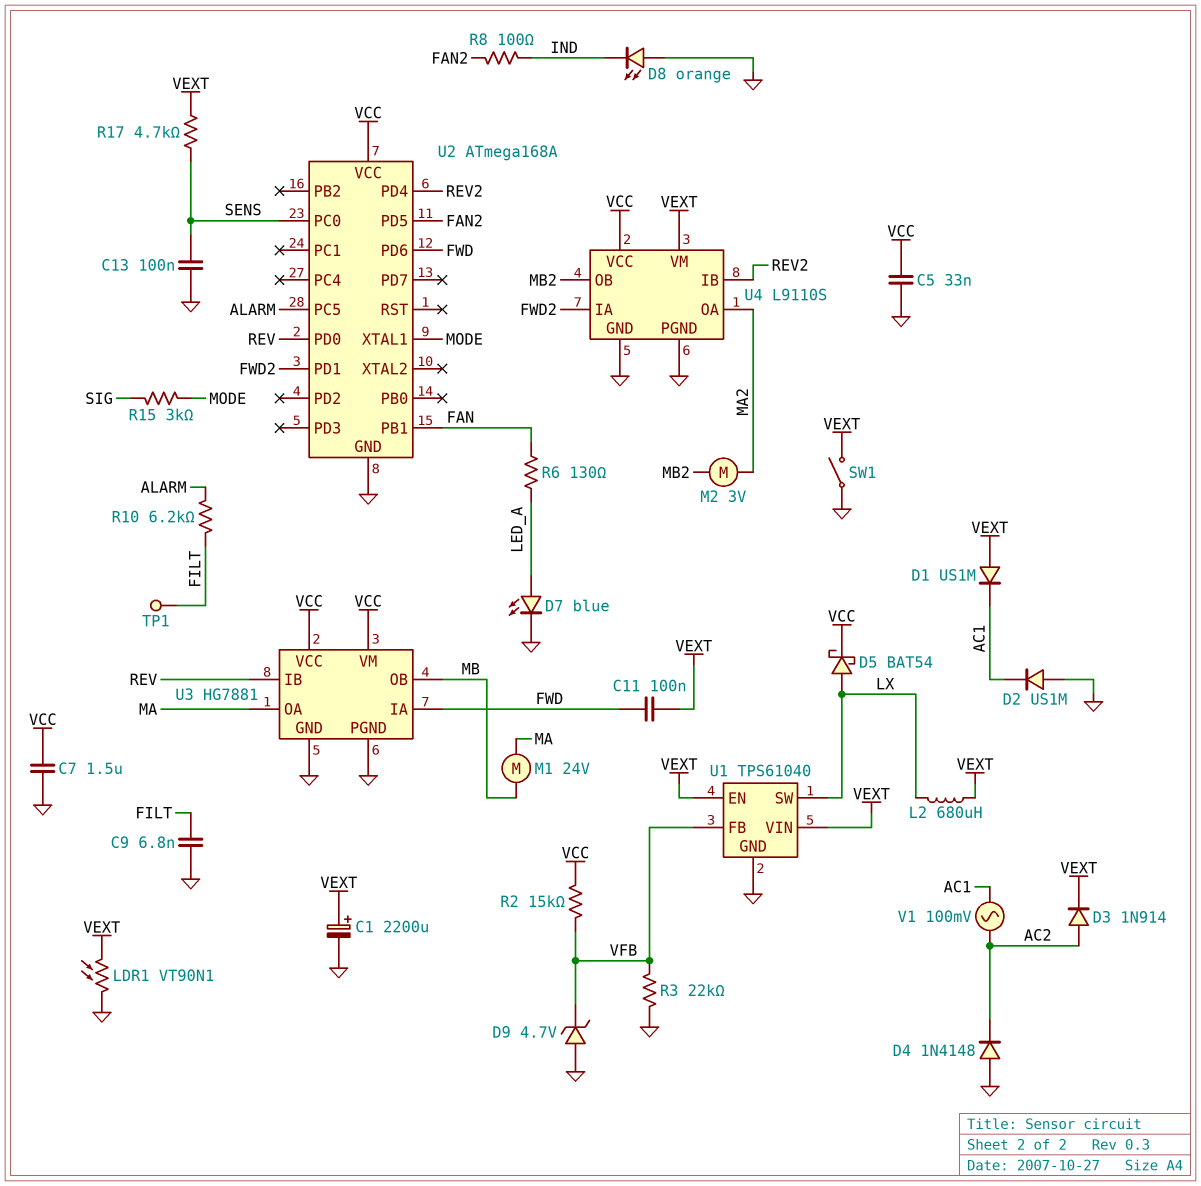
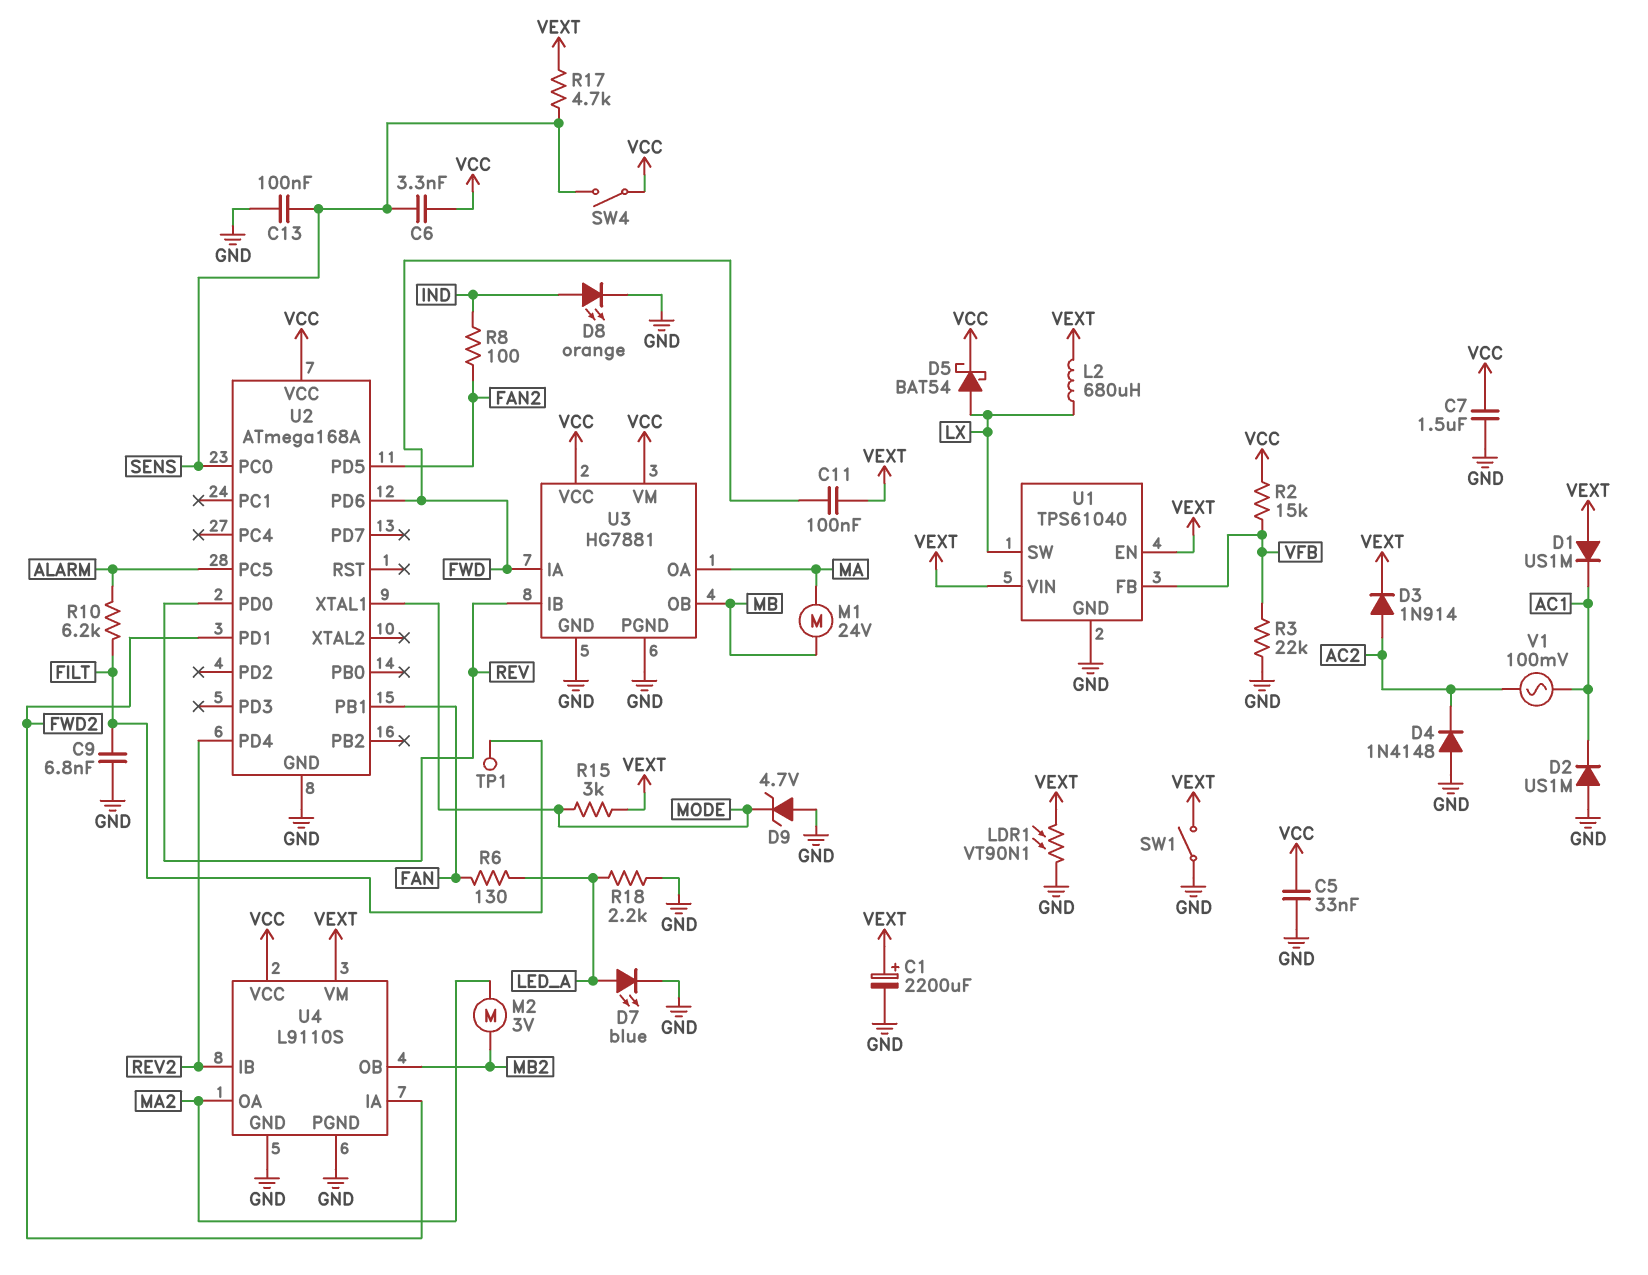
C6: none -> 3.3nF (SENS, VCC)
D8: LED orange (A GND, K IND) -> LED orange (A IND, K GND)
D9: zener 4.7V (A GND, K VFB) -> zener 4.7V (A GND, K MODE)
R15: 3k (MODE, SIG) -> 3k (MODE, VEXT)
R18: none -> 2.2k (GND, LED_A)
SW4: none -> switch (SENS, VCC)

